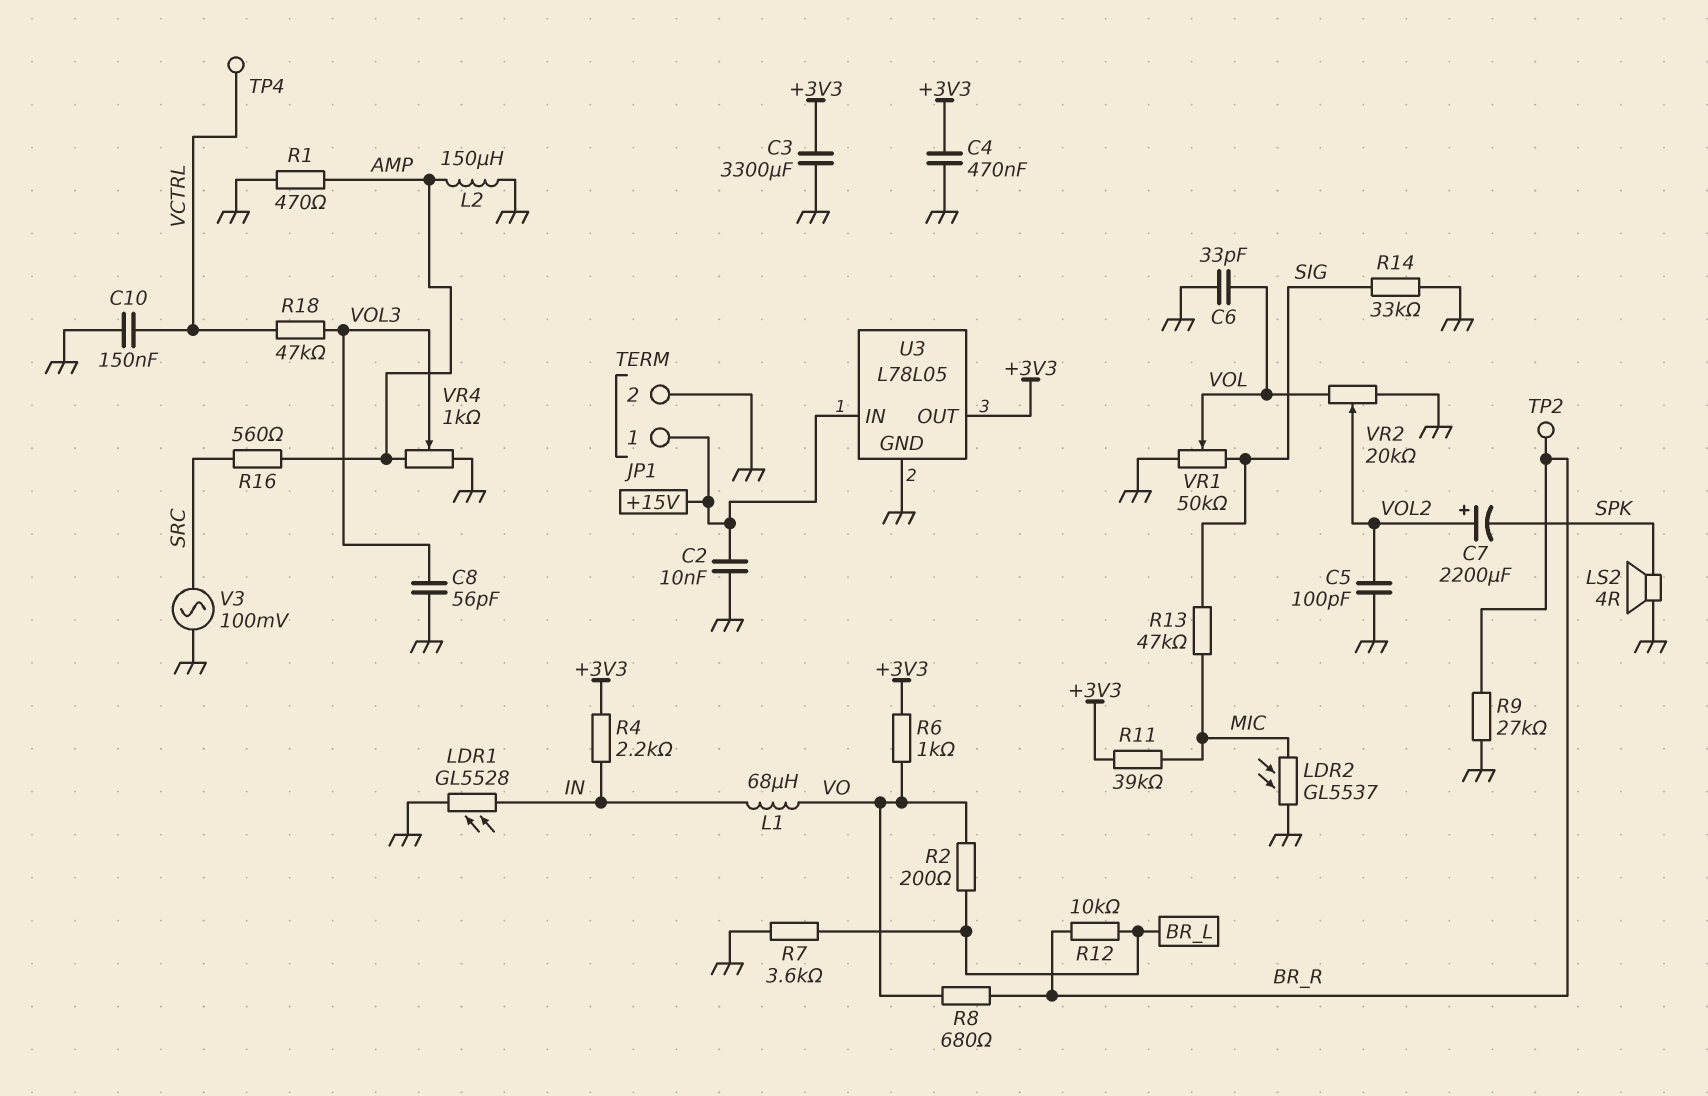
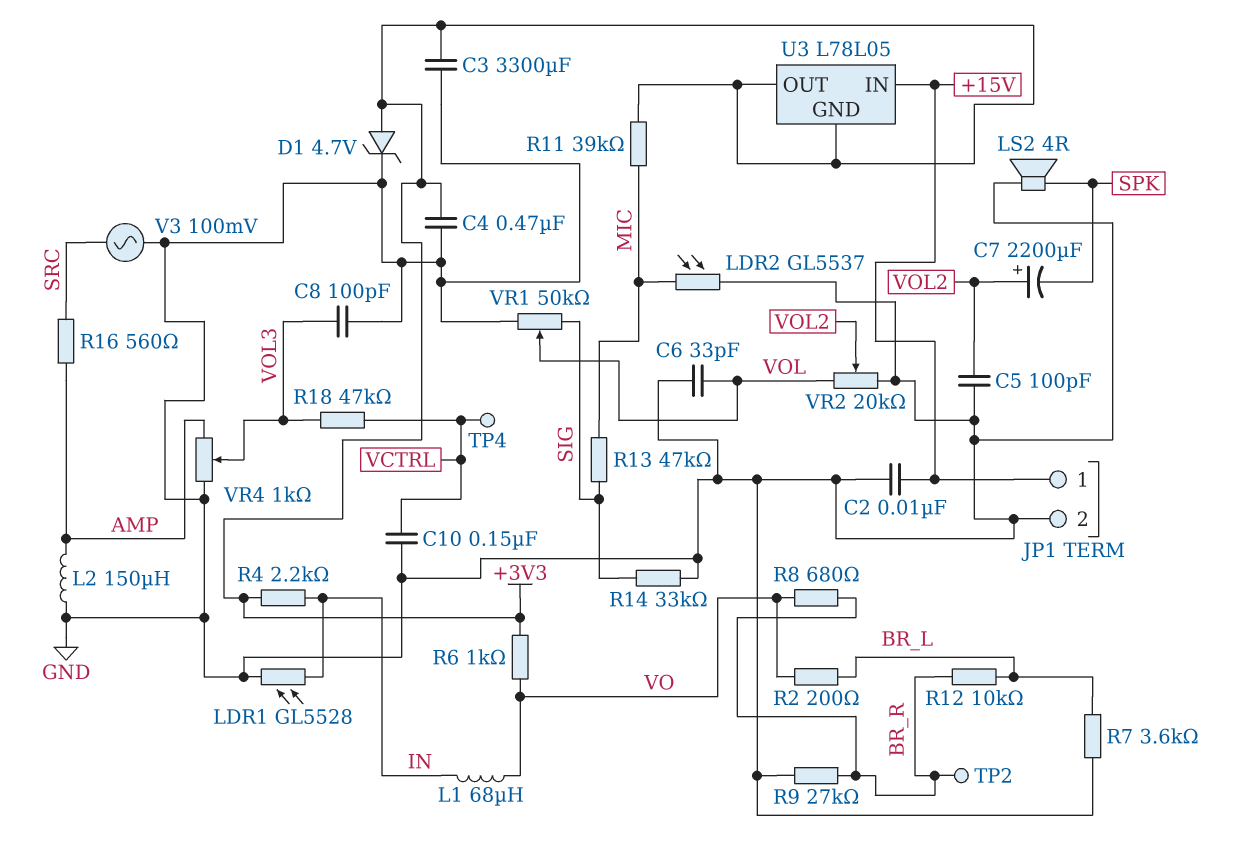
C8: 56pF (GND, VOL3) -> 100pF (GND, VOL3)
D1: none -> zener 4.7V (A +3V3, K GND)
R1: 470 (AMP, GND) -> none
U3 pin GND: GND -> +3V3

